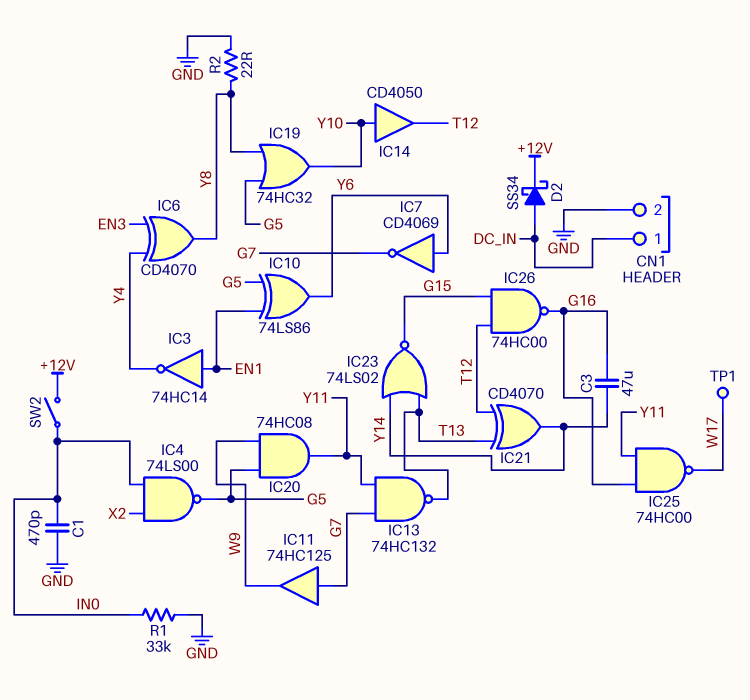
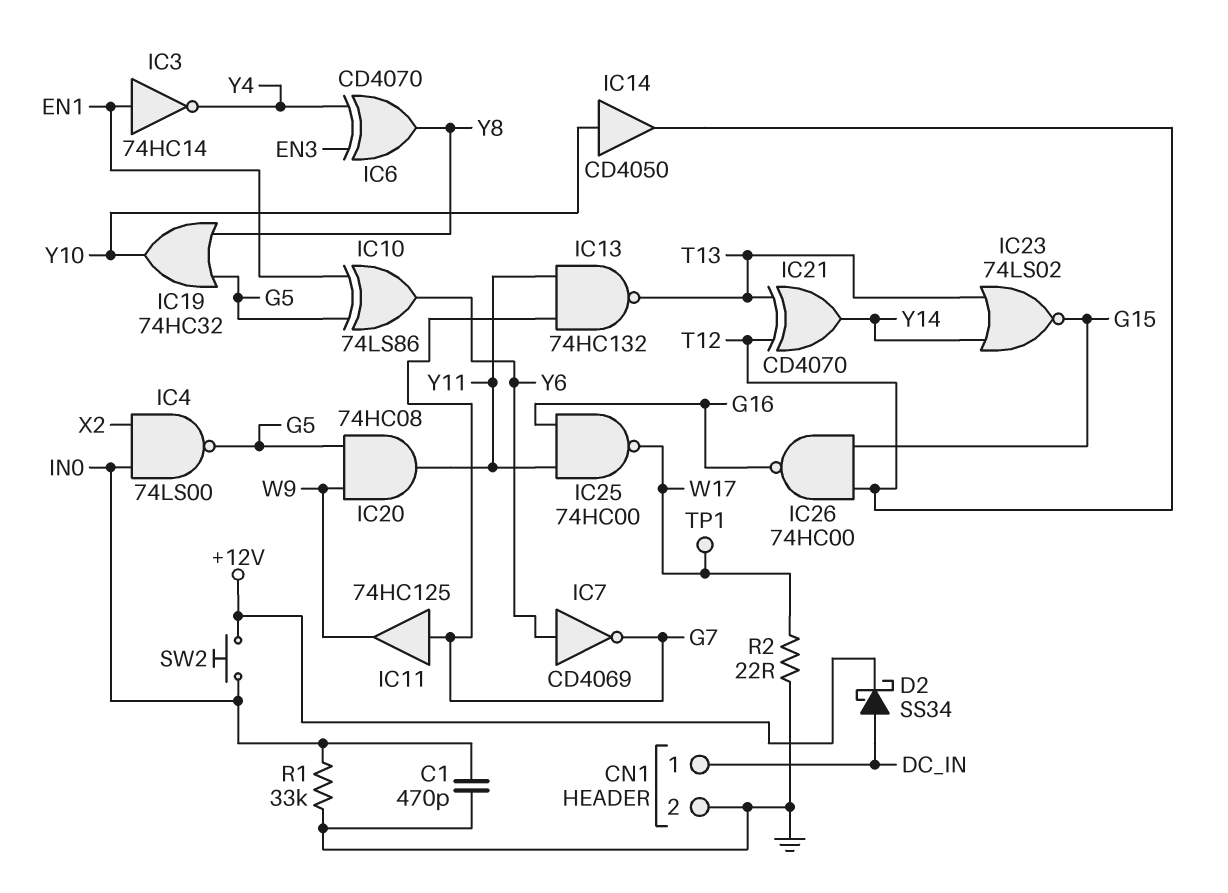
C3: 47uF (G16, Y14) -> none
R2: 22 (GND, Y8) -> 22 (GND, W17)
SW2: switch (+12V, IN0) -> button (+12V, IN0)

